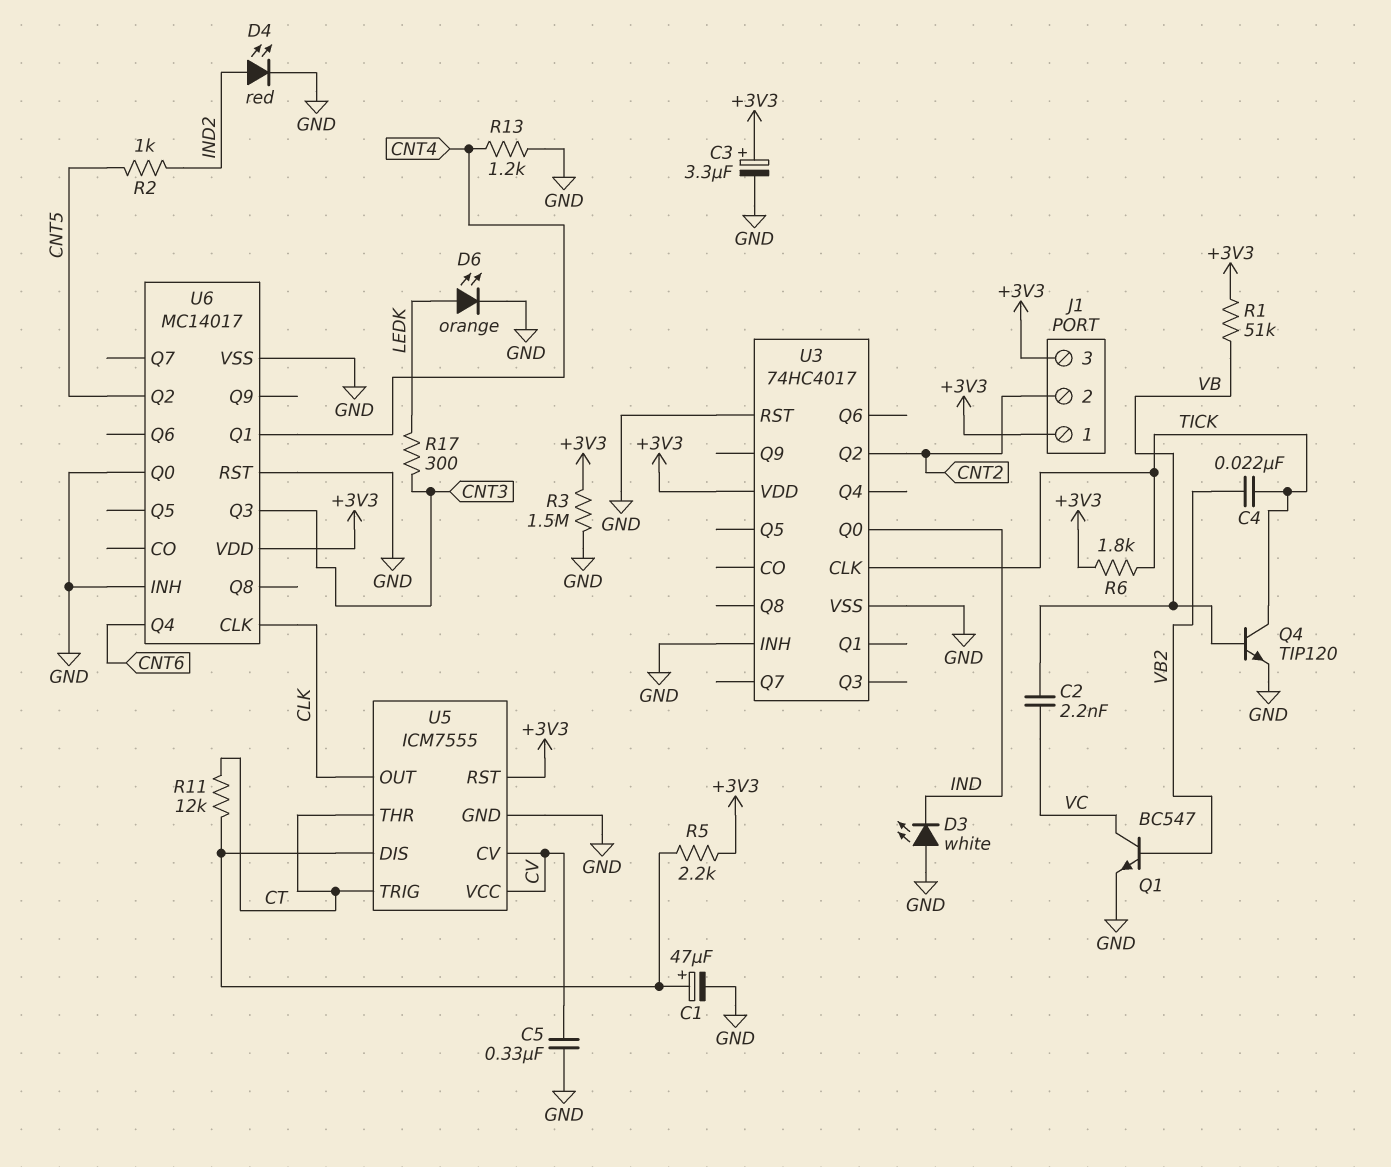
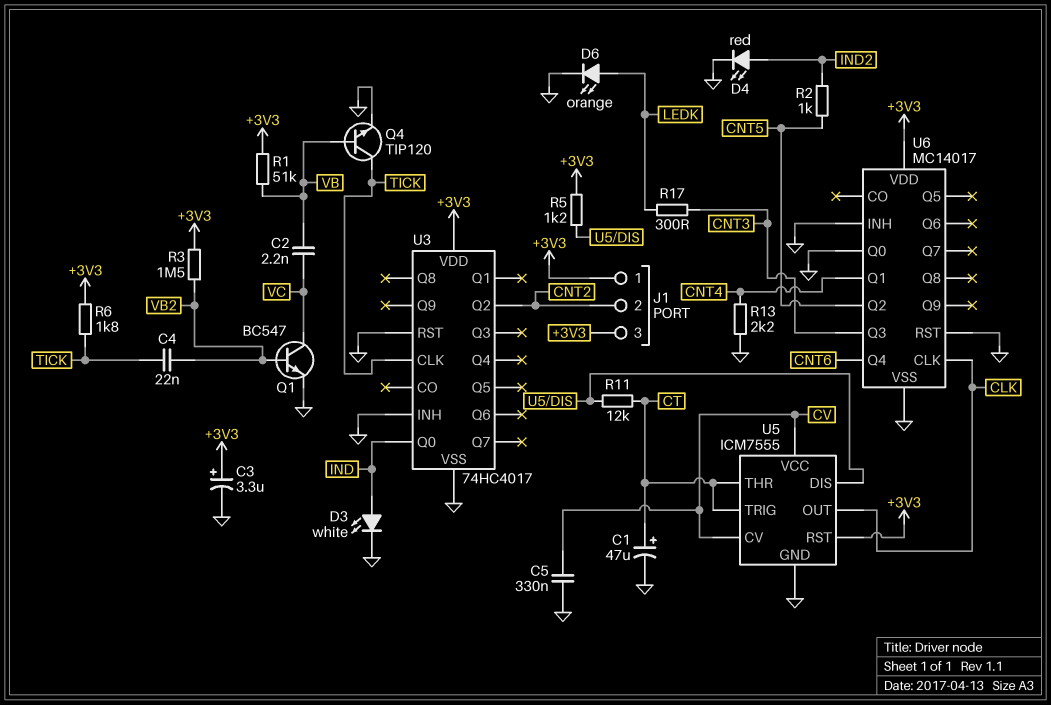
C1: 47uF (plus U5/DIS, minus GND) -> 47uF (plus CT, minus GND)
D3: LED white (A GND, K IND) -> LED white (A IND, K GND)
R3: 1.5M (+3V3, GND) -> 1.5M (+3V3, VB2)
R5: 2.2k (+3V3, U5/DIS) -> 1.2k (+3V3, U5/DIS)
R13: 1.2k (CNT4, GND) -> 2.2k (CNT4, GND)

